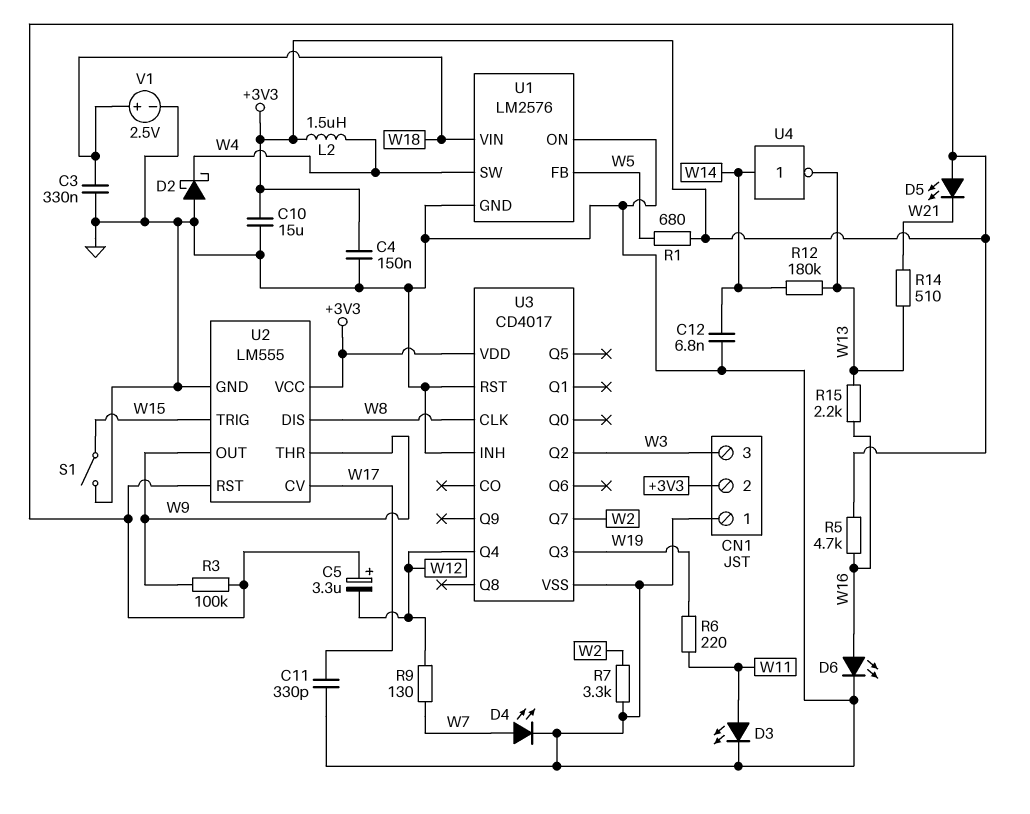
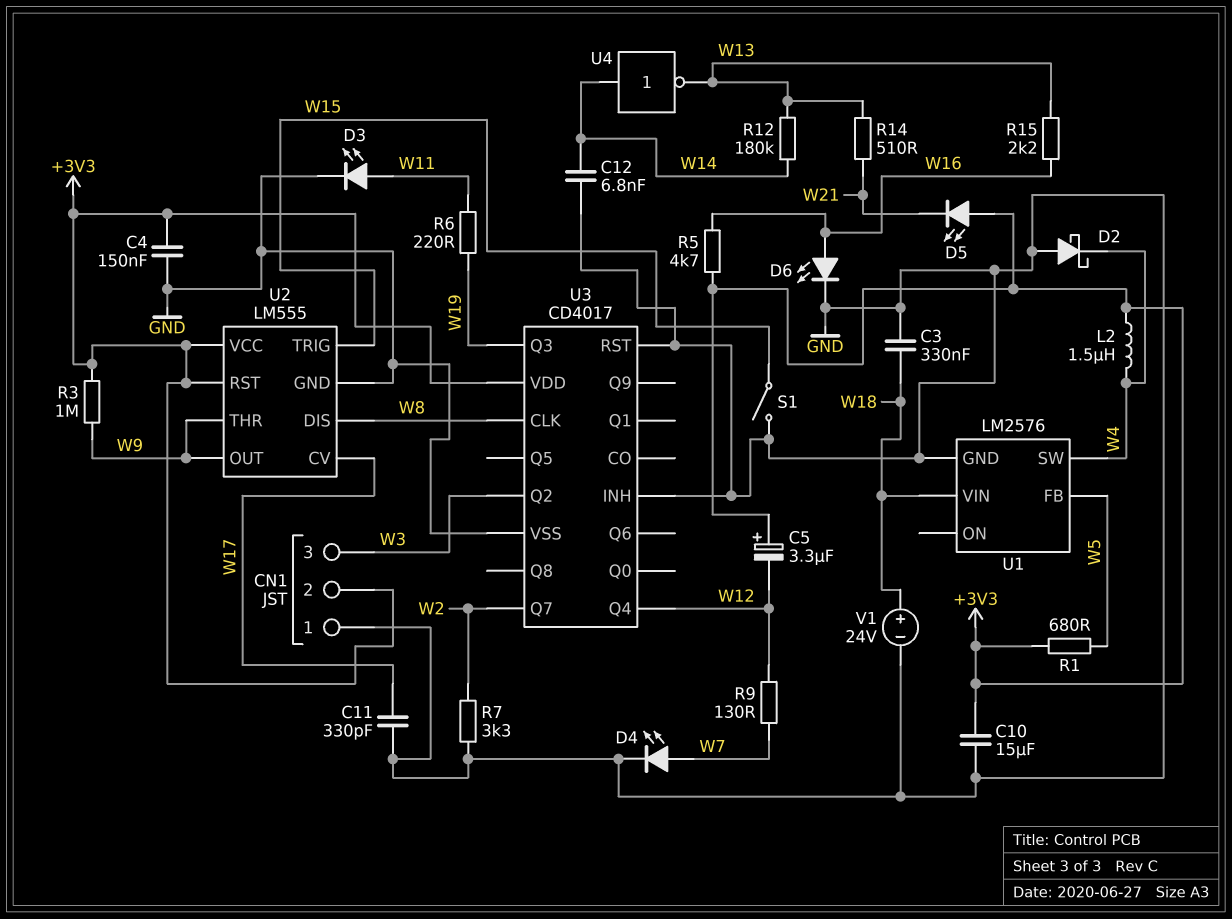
R3: 100k (+3V3, W9) -> 1M (+3V3, W9)
U1 pin ON: GND -> none
V1: 2.5V (plus W18, minus GND) -> 24V (plus W18, minus GND)

